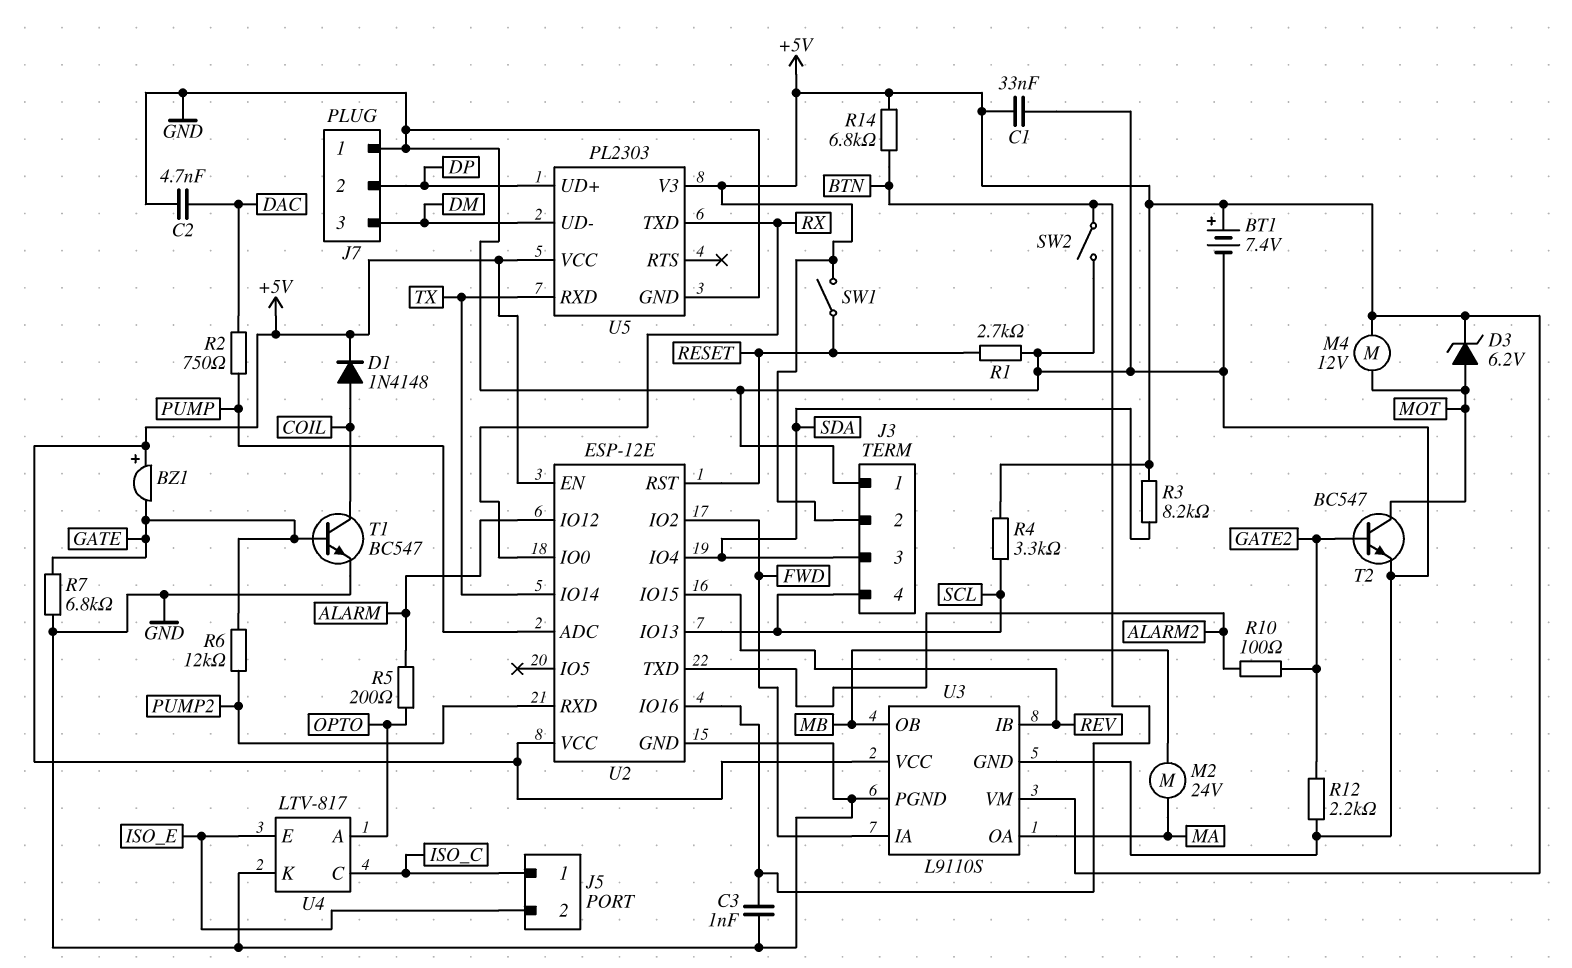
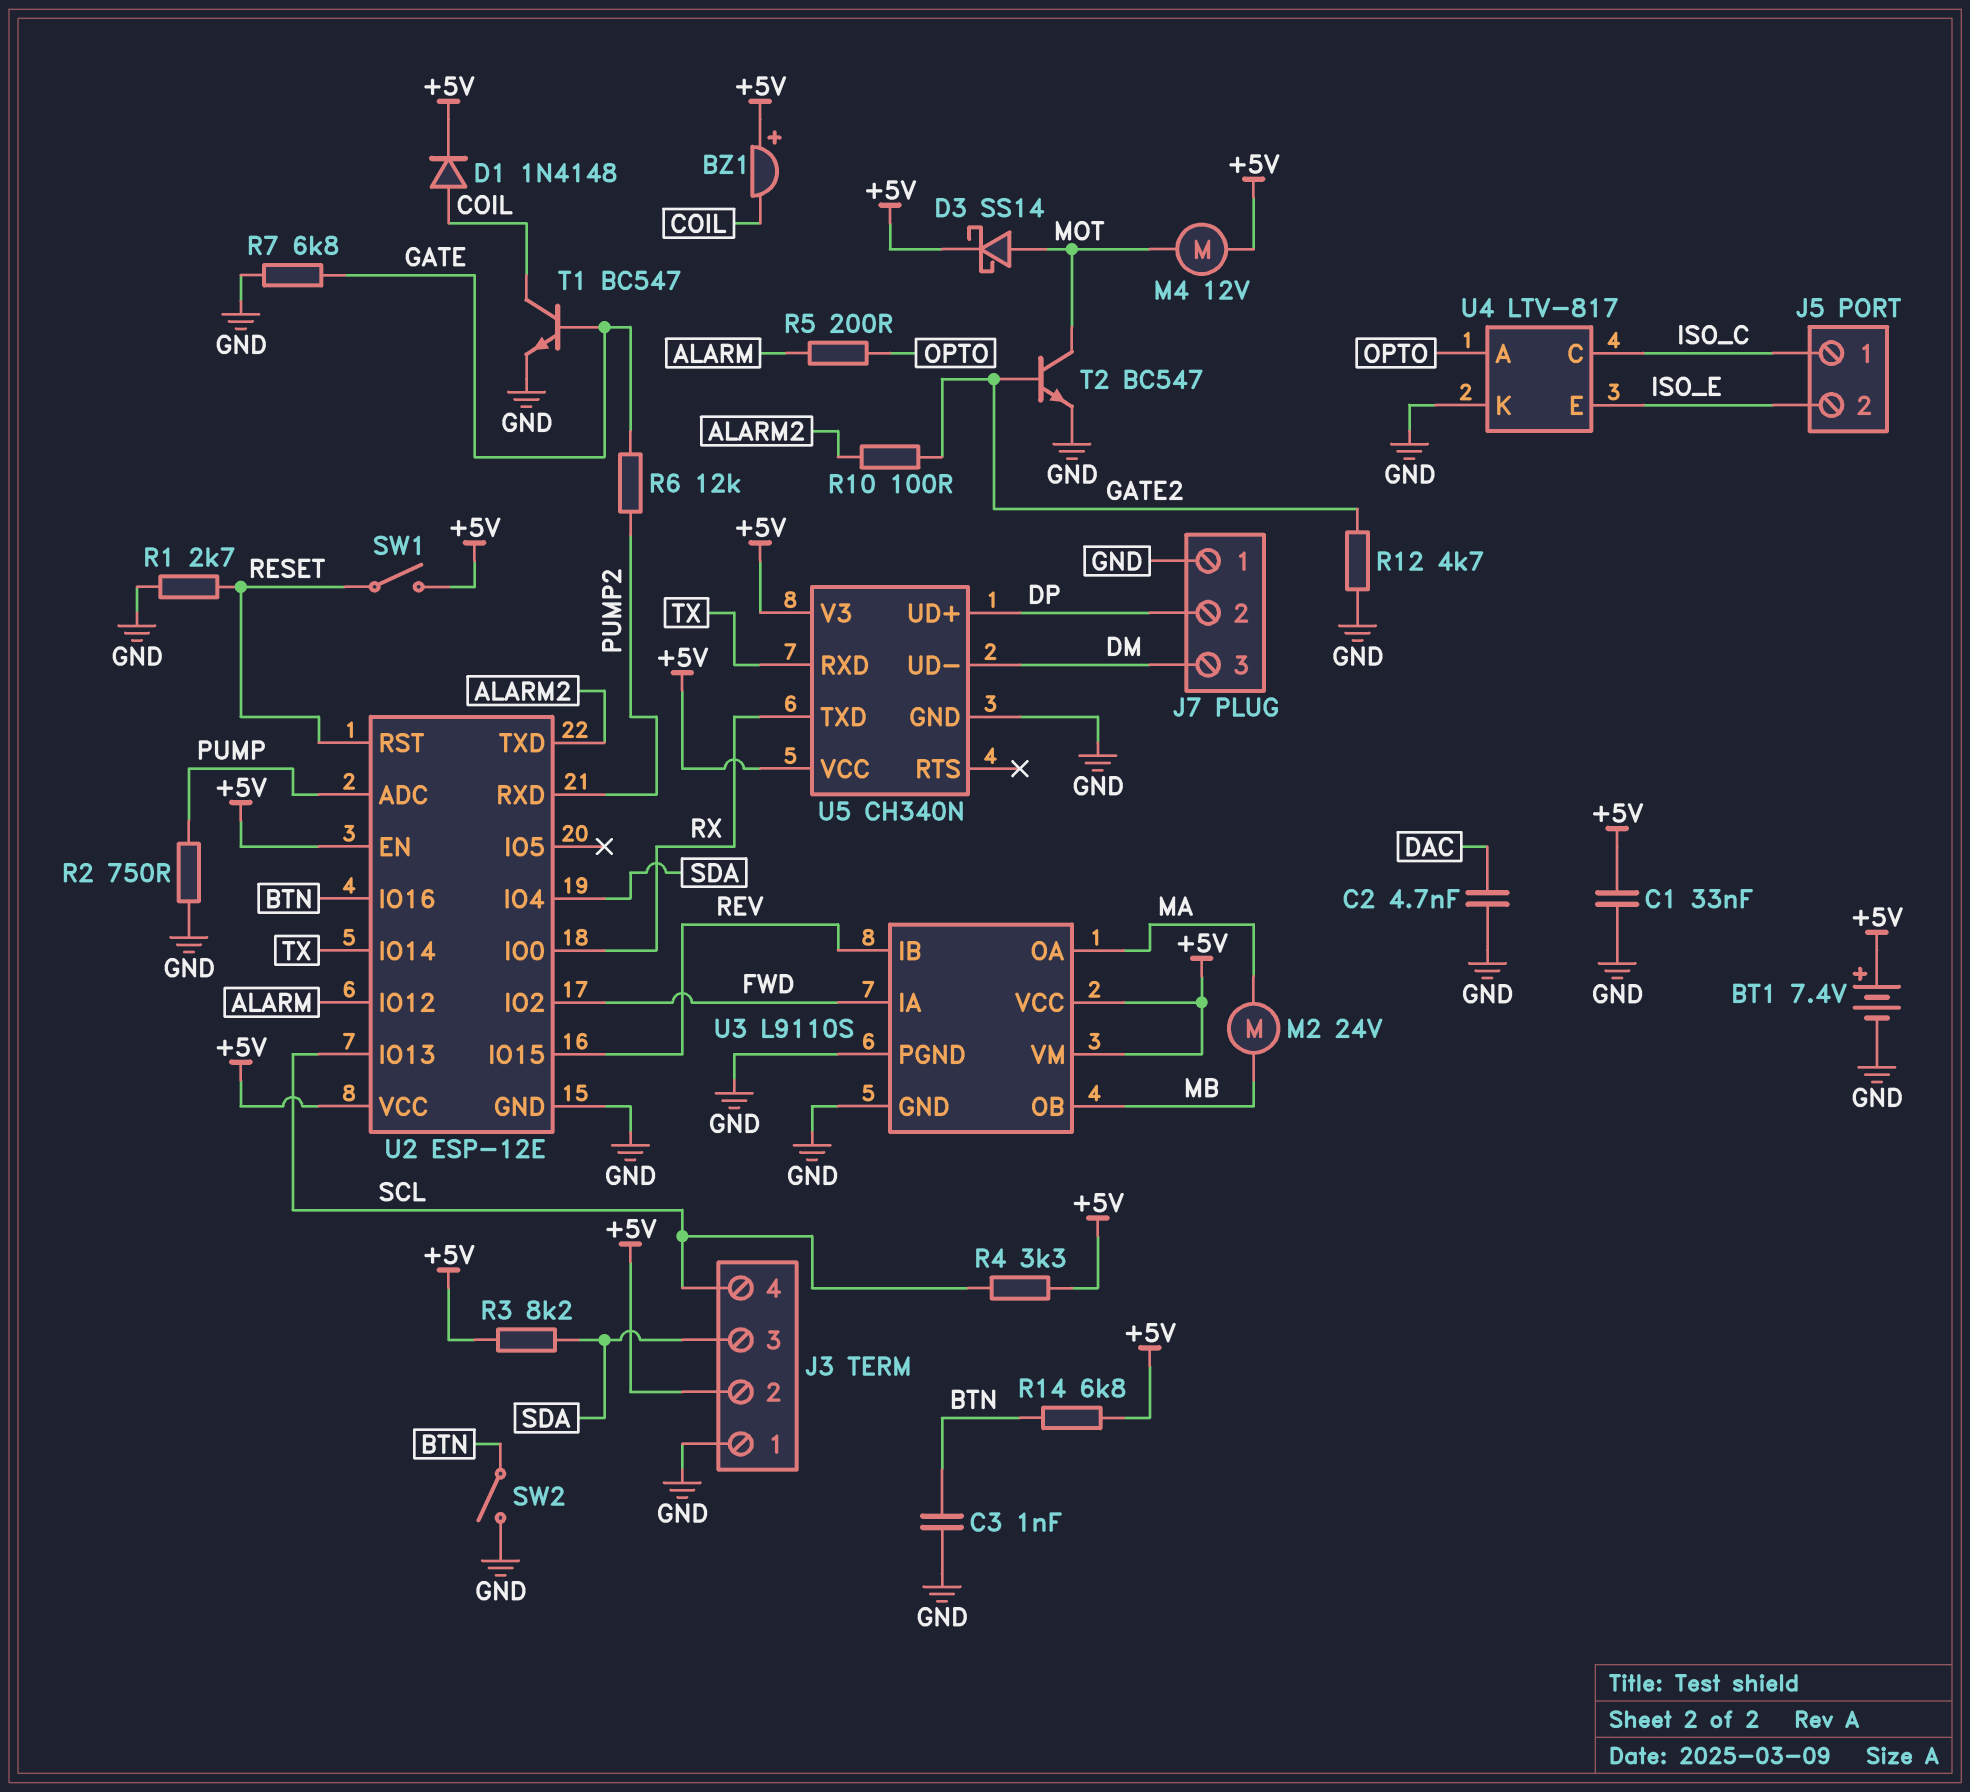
BZ1: buzzer (plus +5V, minus GATE) -> buzzer (plus +5V, minus COIL)
D3: zener 6.2V (A MOT, K +5V) -> schottky SS14 (A MOT, K +5V)
R2: 750 (DAC, PUMP) -> 750 (GND, PUMP)
R12: 2.2k (GATE2, GND) -> 4.7k (GATE2, GND)
U5: PL2303 -> CH340N

